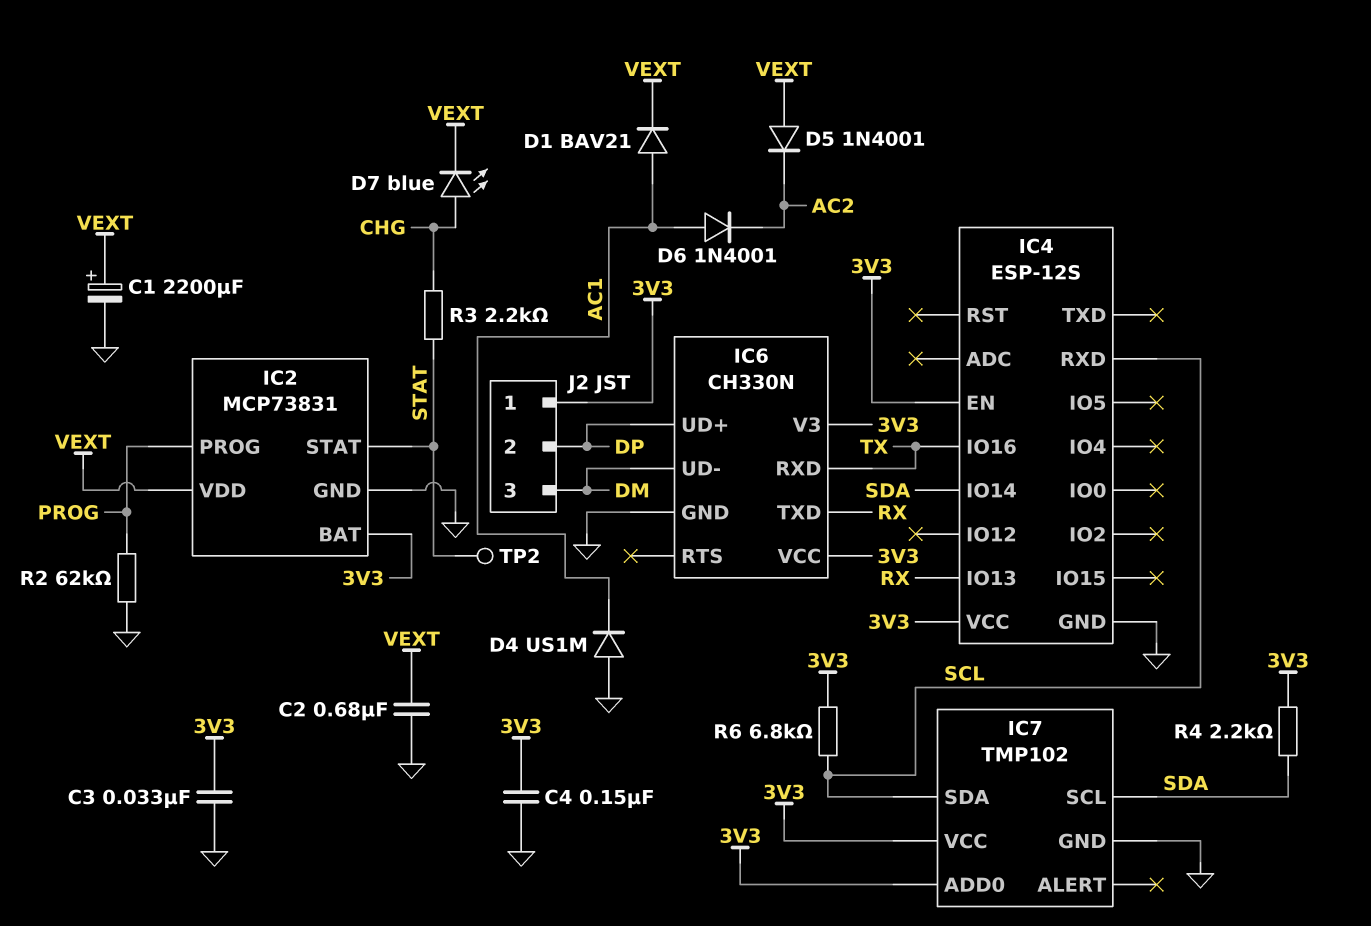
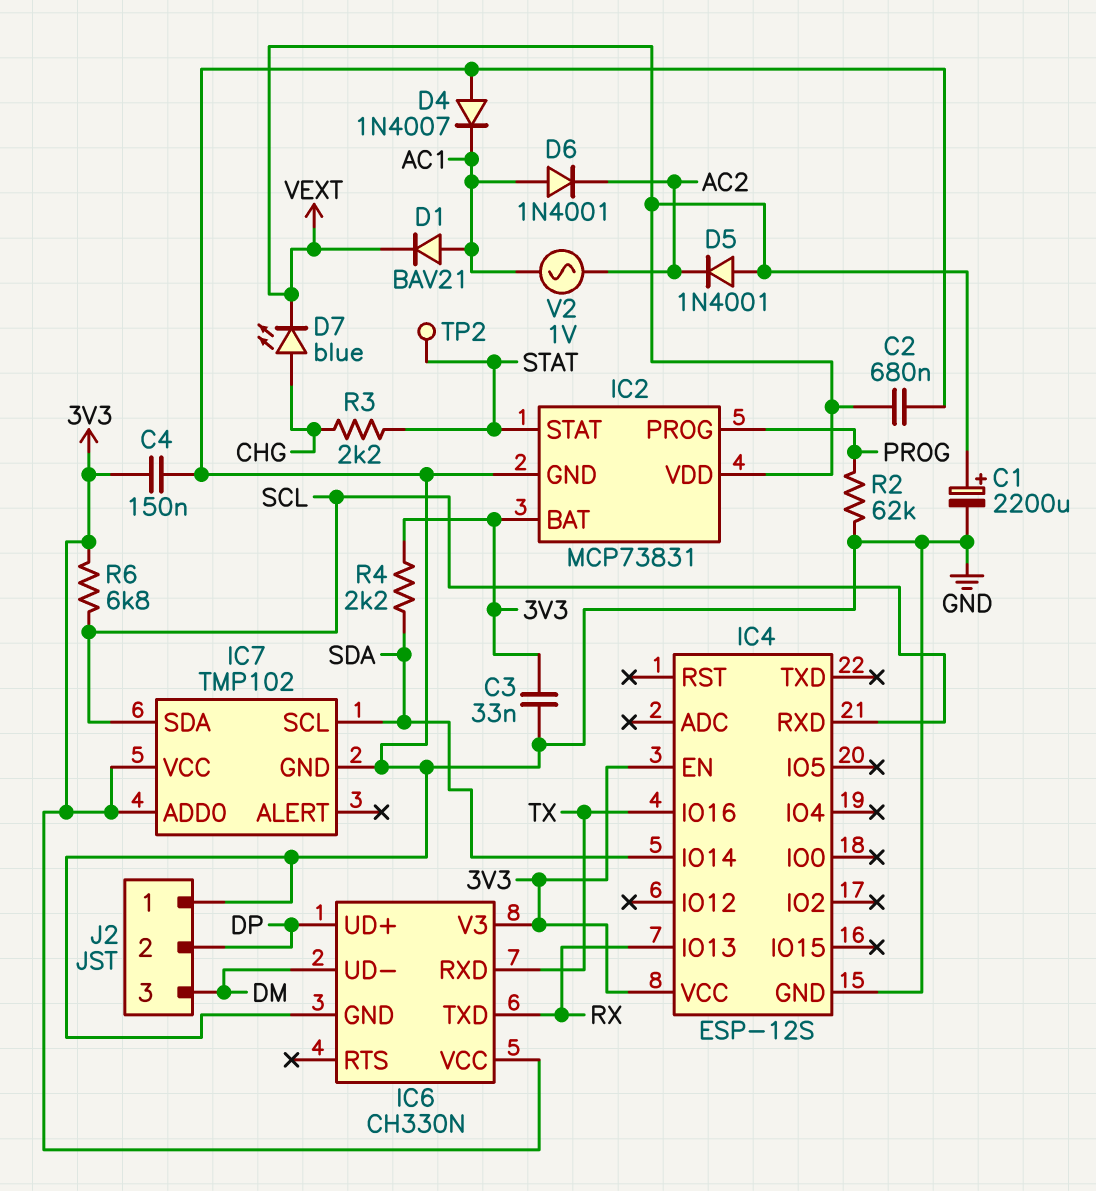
D4: diode US1M (A GND, K AC1) -> diode 1N4007 (A GND, K AC1)
J2 pin 1: 3V3 -> GND
V2: none -> AC 1V (AC1, AC2)

